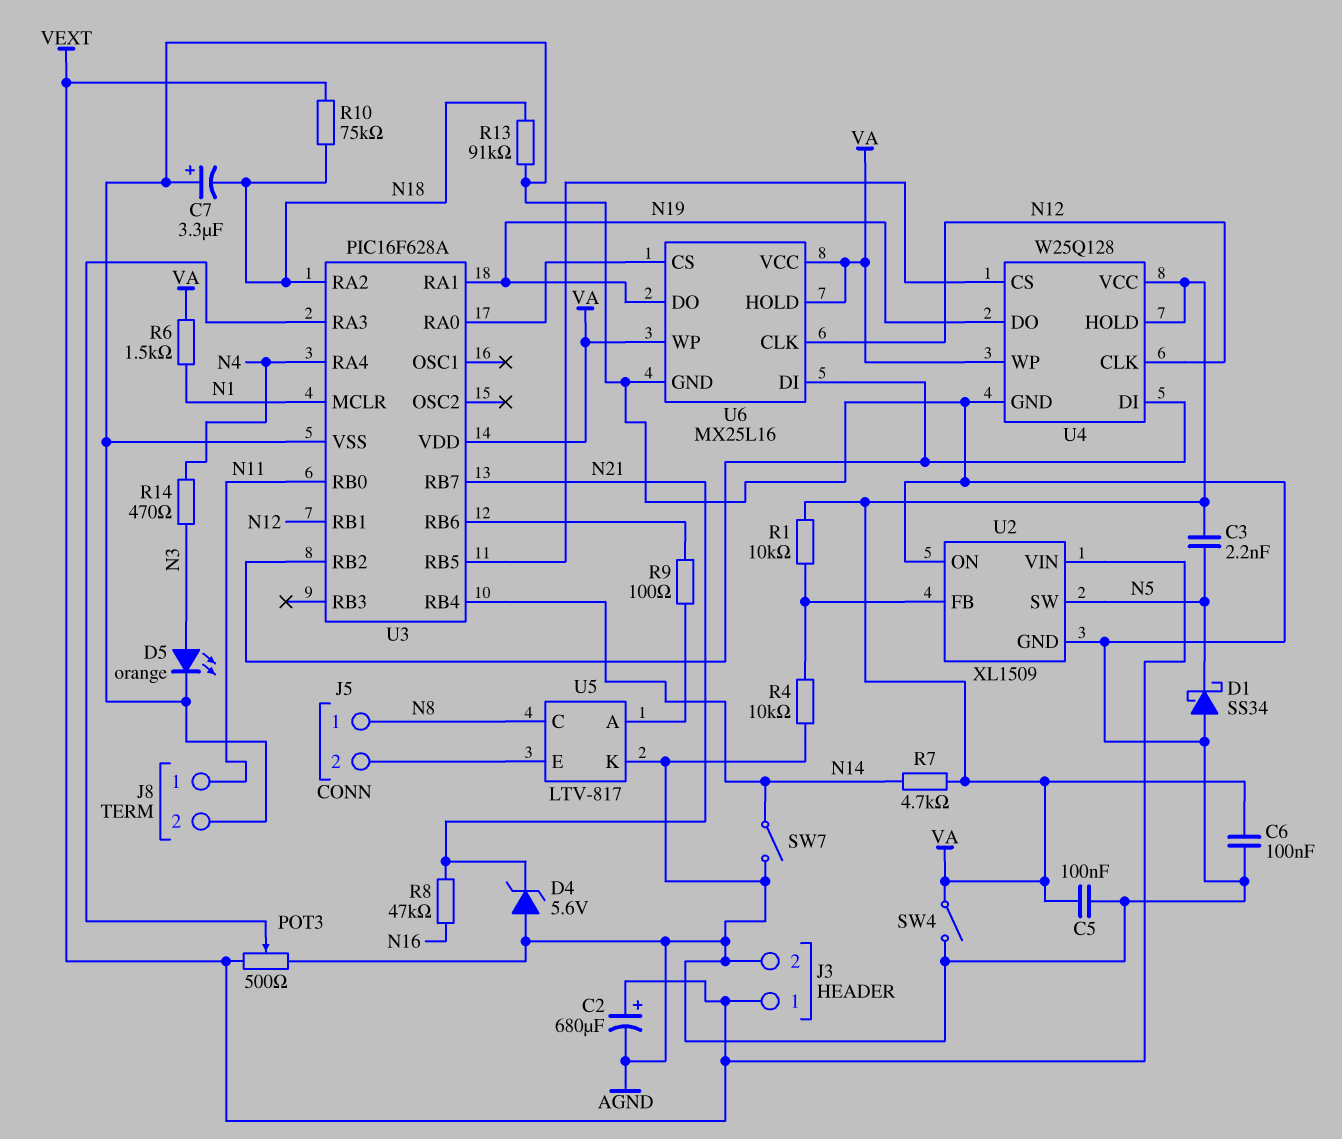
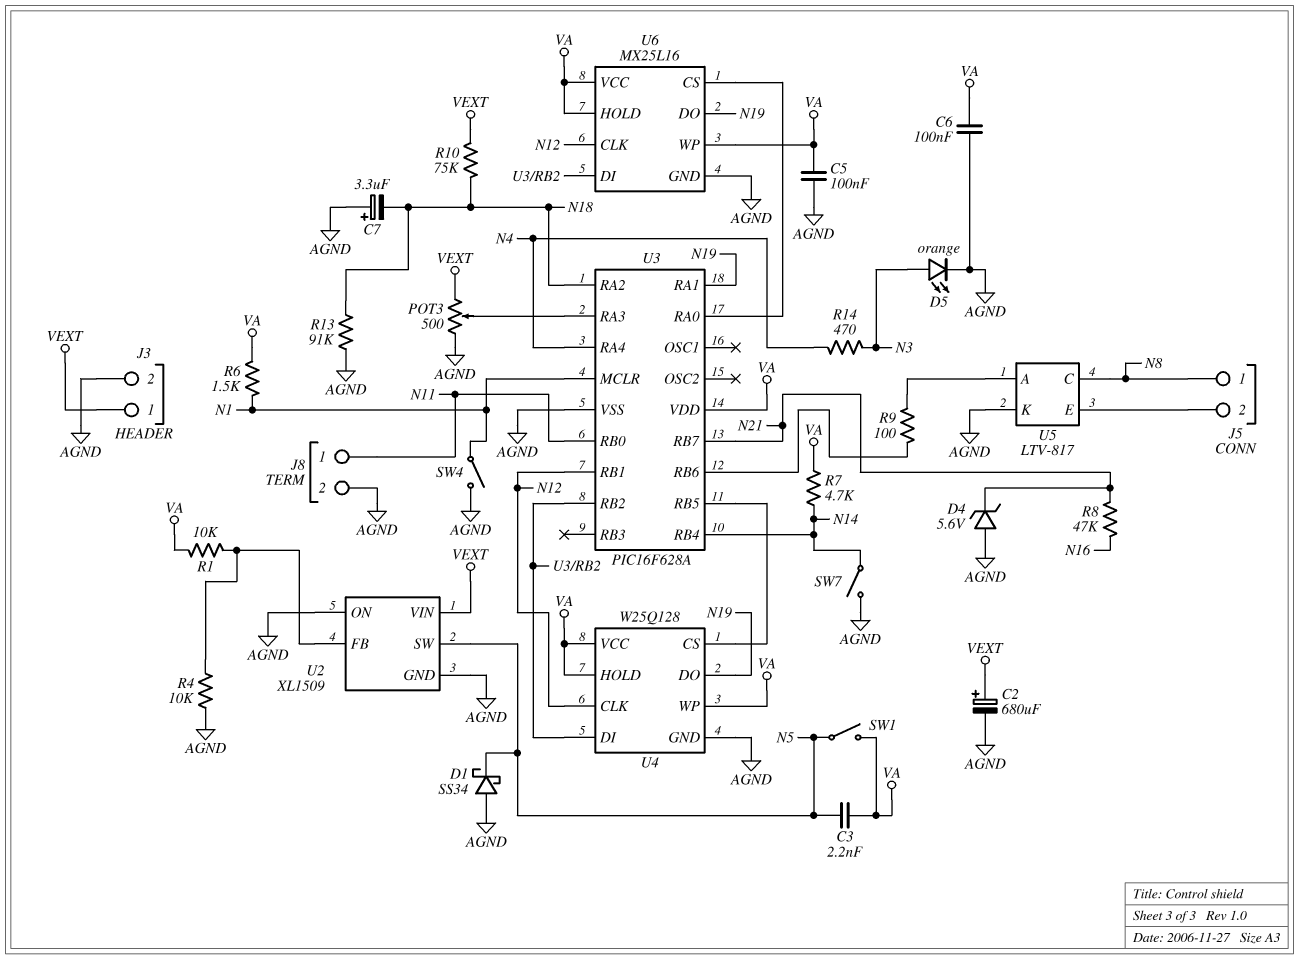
SW1: none -> switch (N5, VA)
SW4: switch (AGND, VA) -> switch (AGND, N1)

